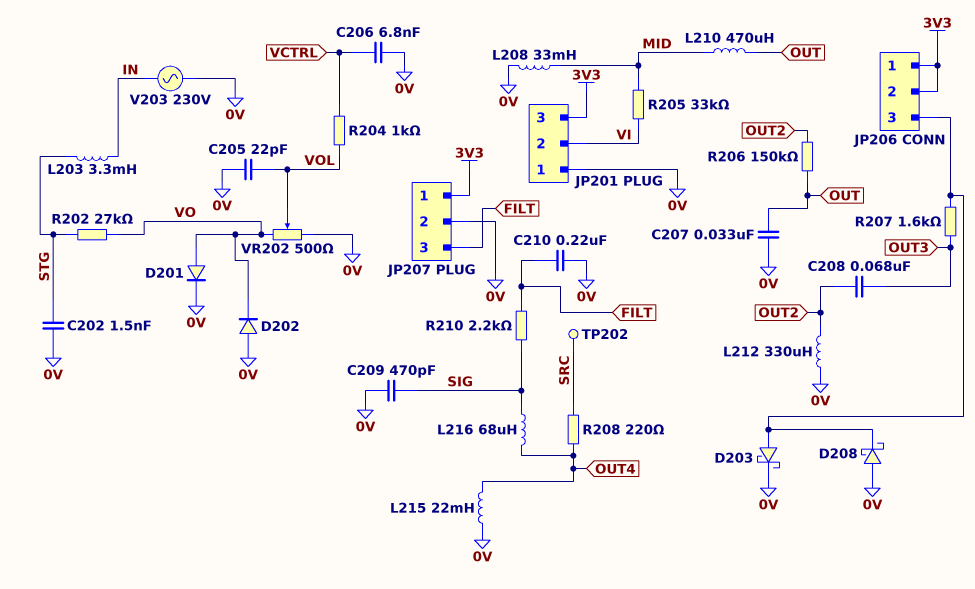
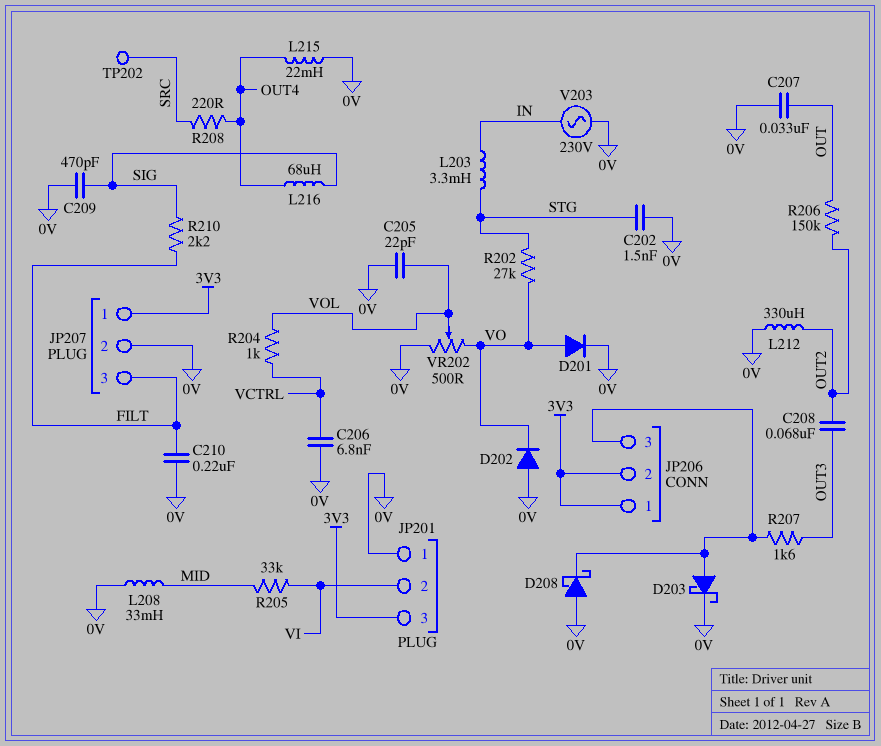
L210: 470uH (MID, OUT) -> none

